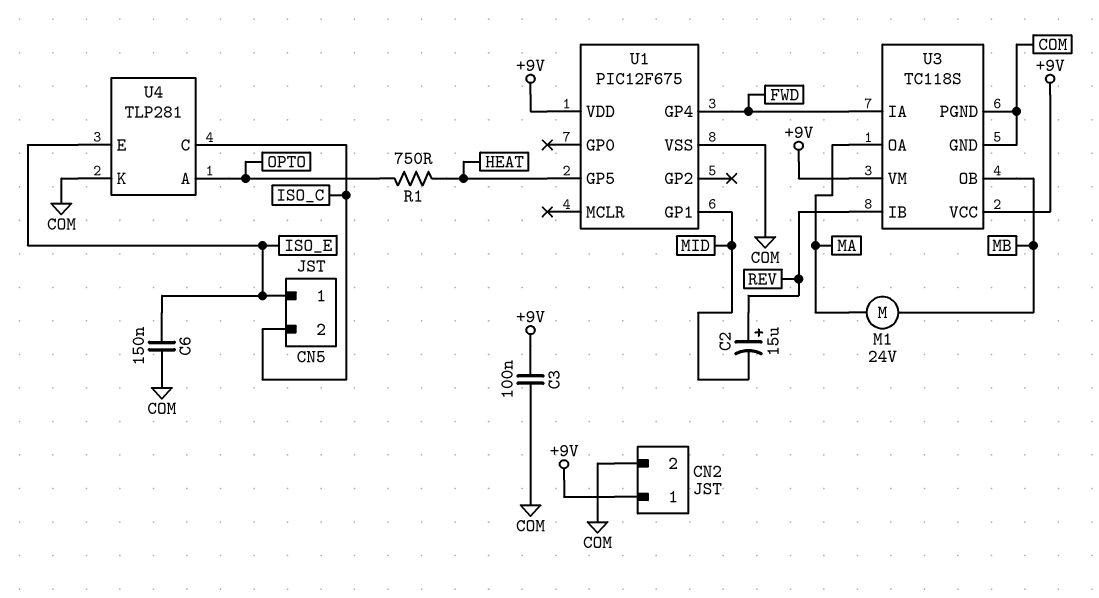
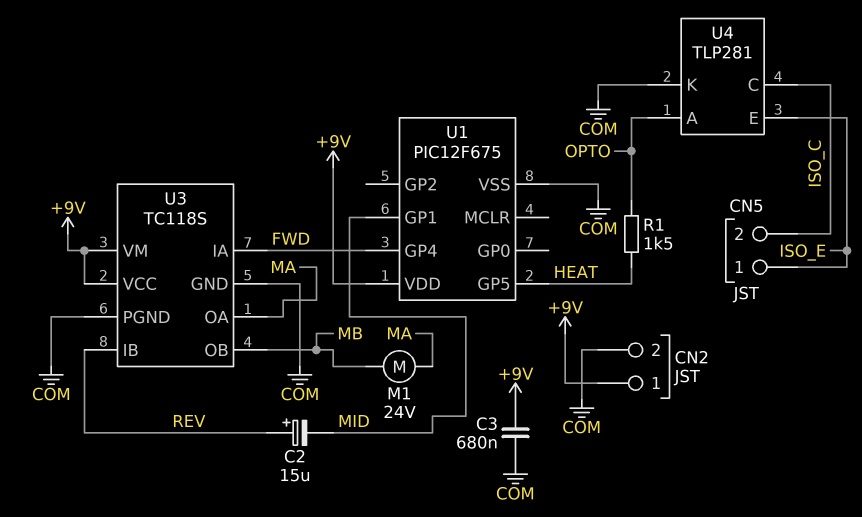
C3: 100nF (+9V, COM) -> 680nF (+9V, COM)
C6: 150nF (COM, ISO_E) -> none
R1: 750 (HEAT, OPTO) -> 1.5k (HEAT, OPTO)

